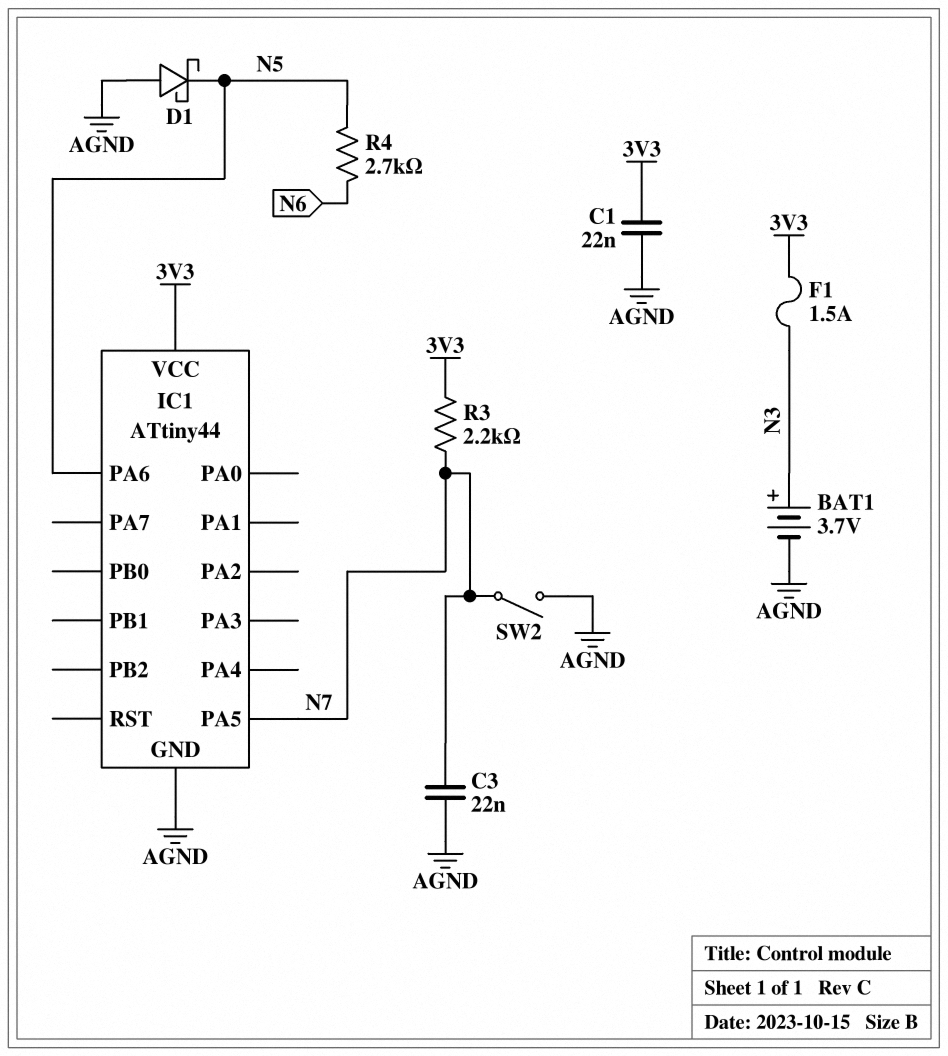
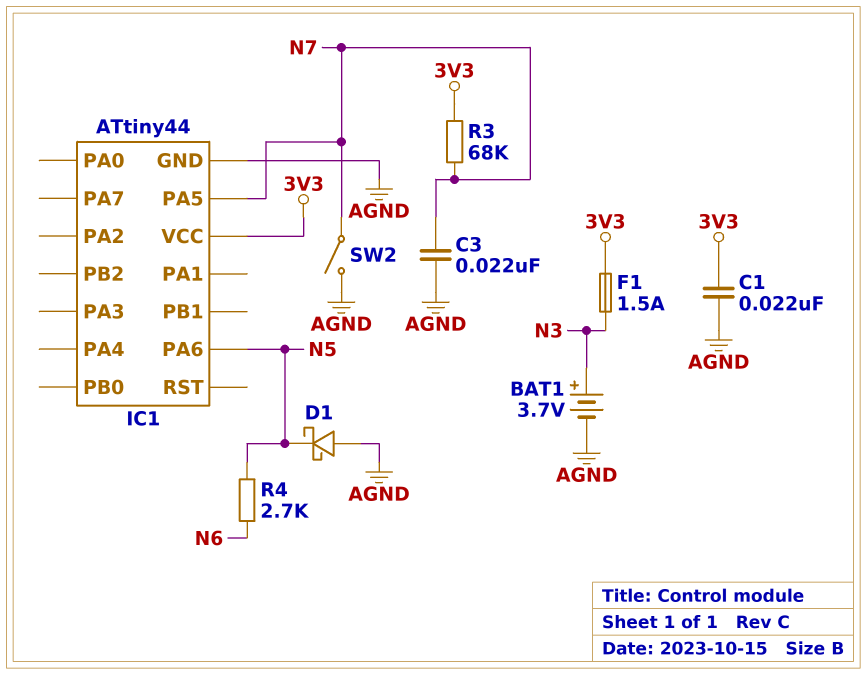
R3: 2.2k (3V3, N7) -> 68k (3V3, N7)

